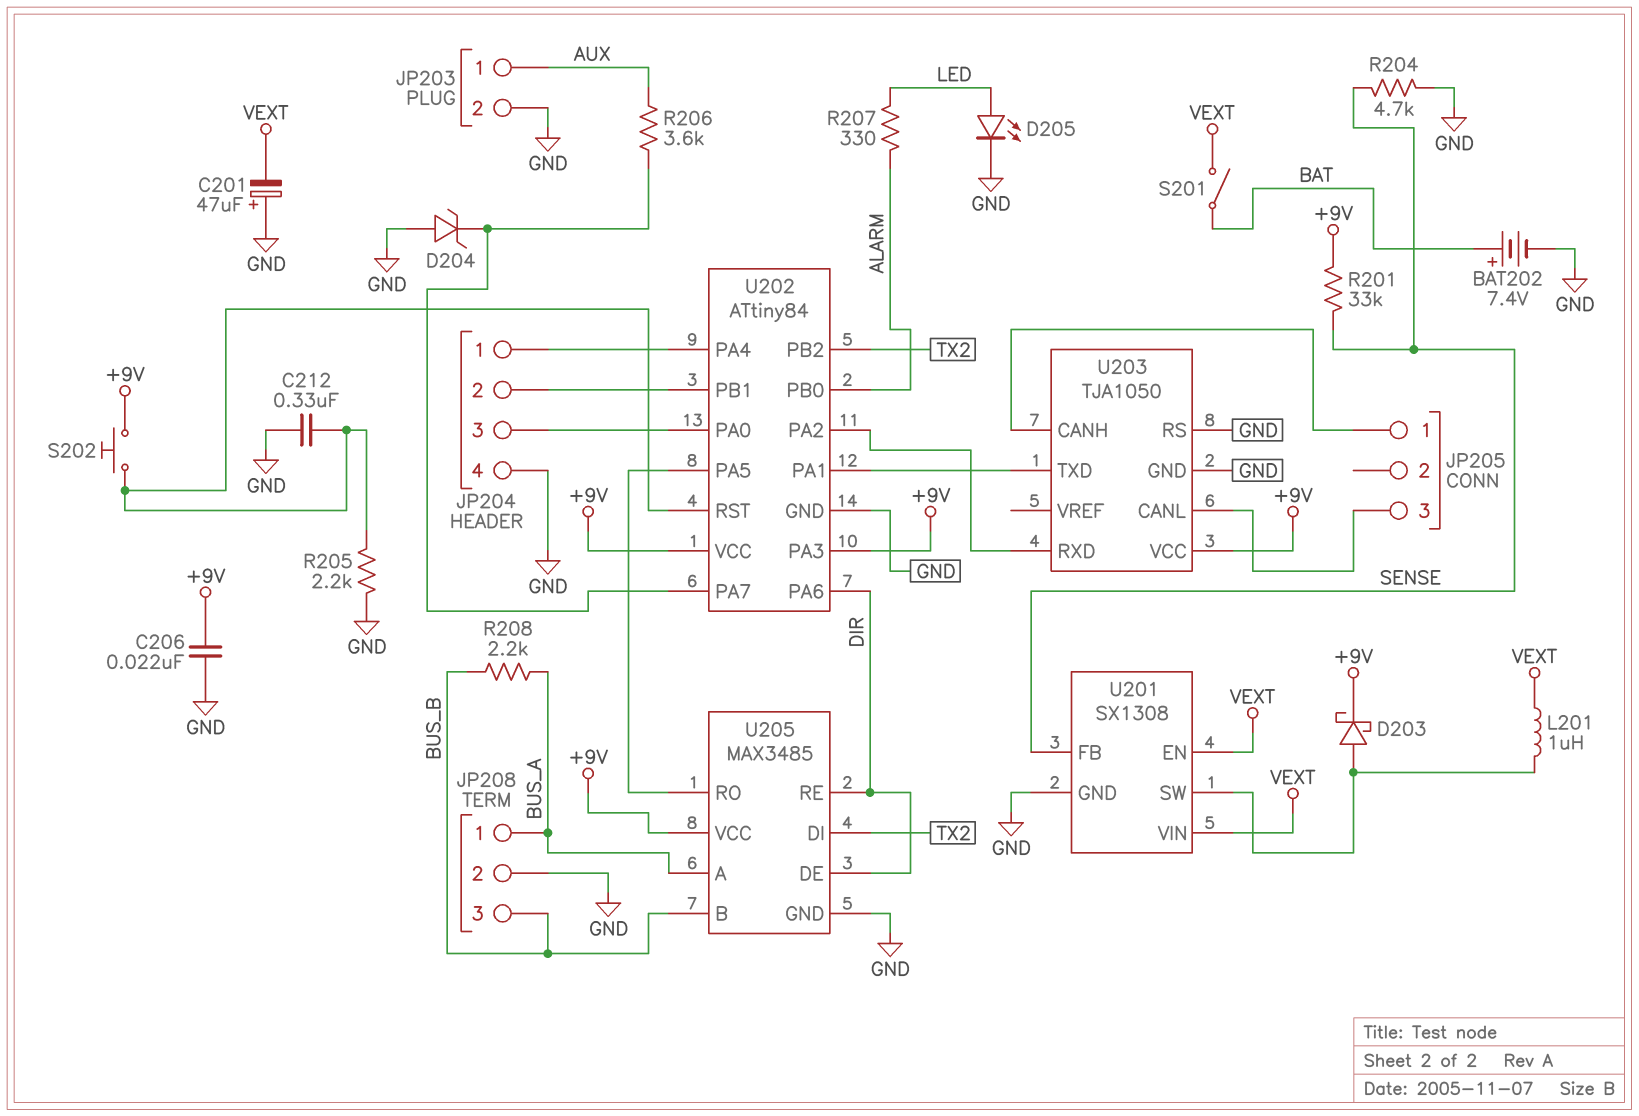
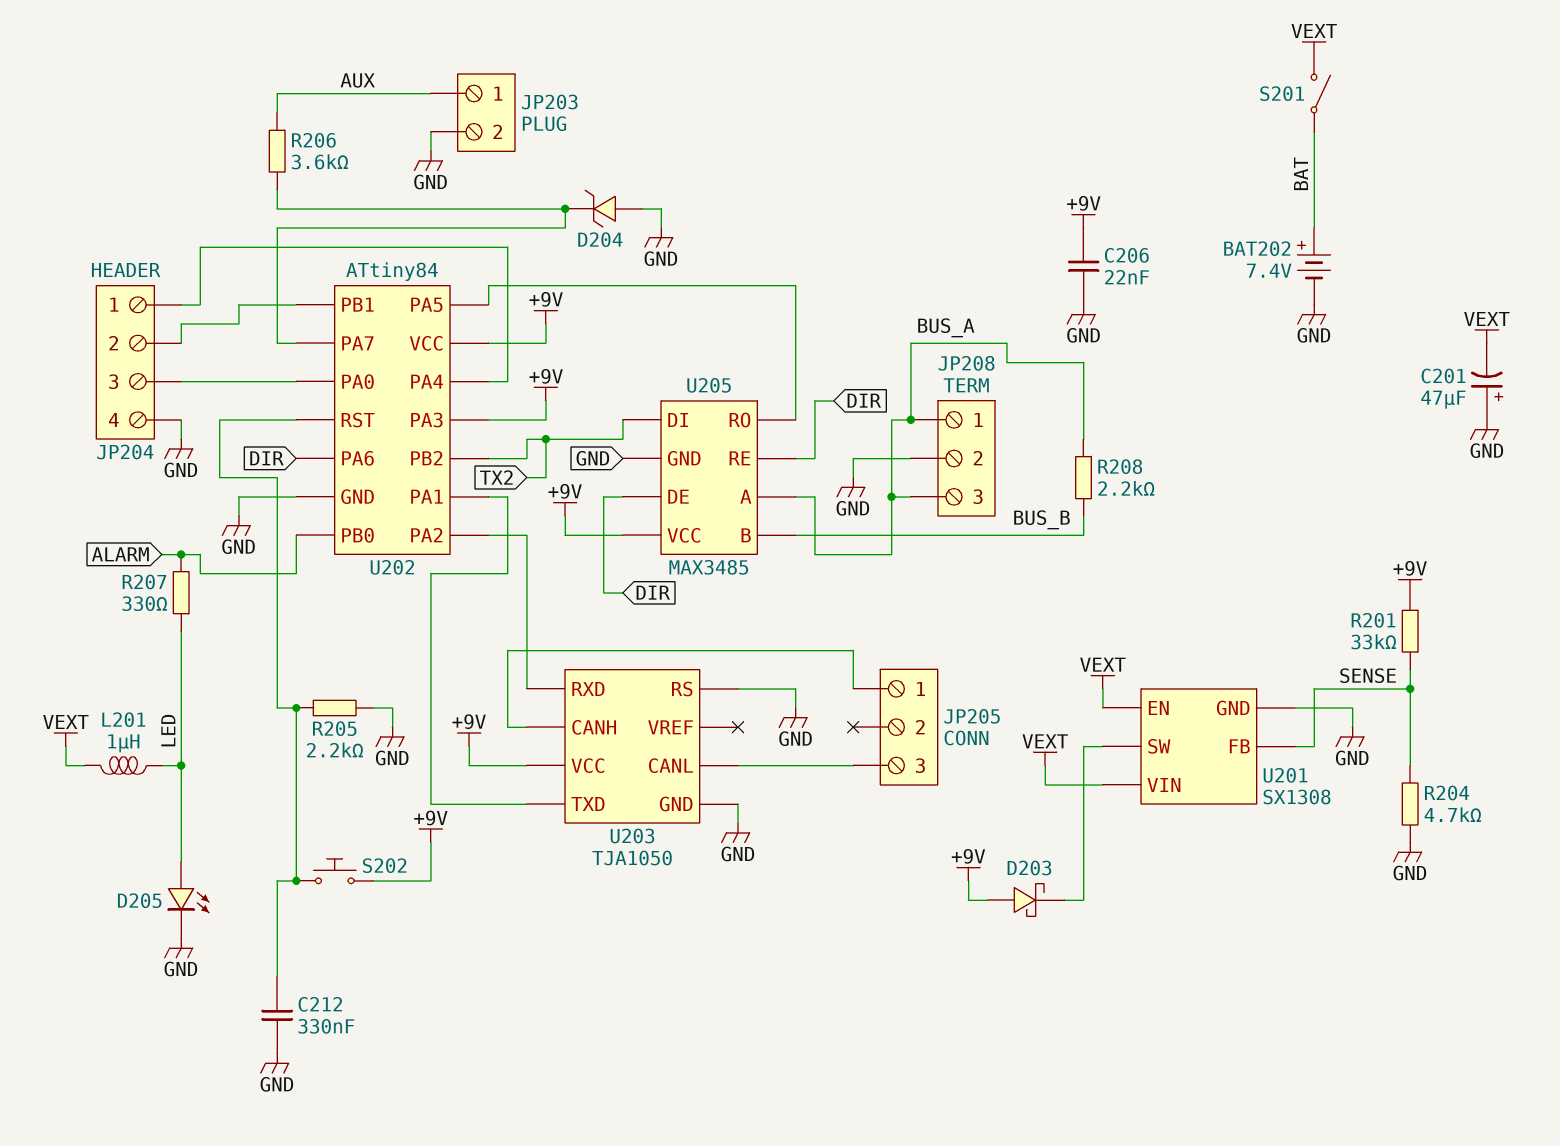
D203: schottky (A U201/SW, K +9V) -> schottky (A +9V, K U201/SW)
JP208 pin 3: BUS_B -> BUS_A
L201: 1uH (U201/SW, VEXT) -> 1uH (LED, VEXT)

